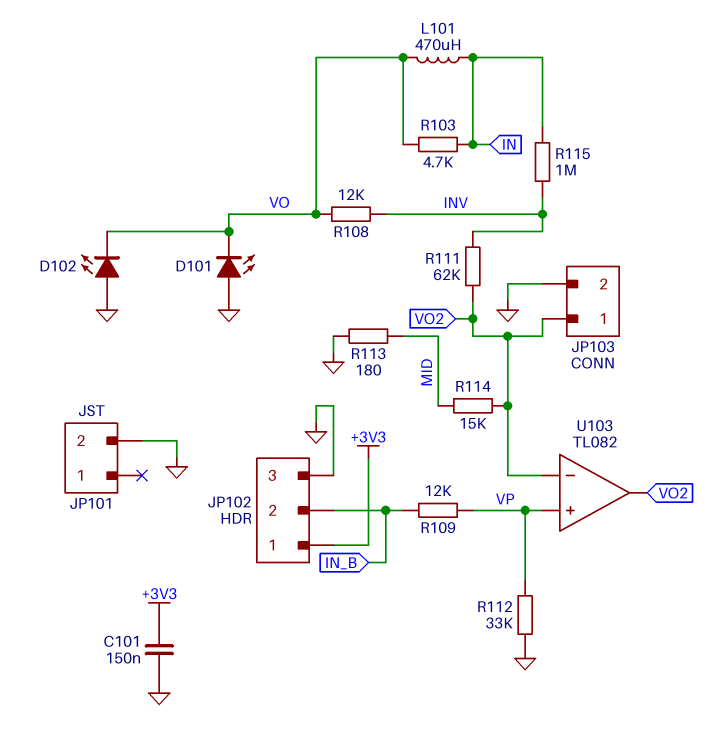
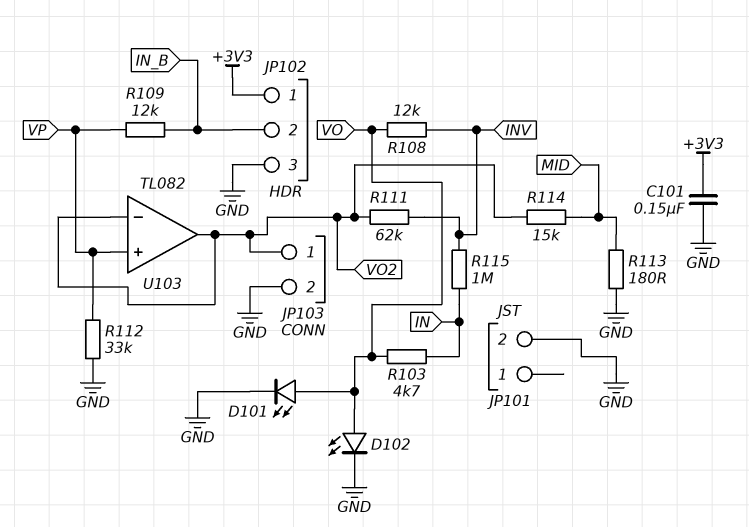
D101: LED (A GND, K VO) -> LED (A VO, K GND)
D102: LED (A GND, K VO) -> LED (A VO, K GND)
L101: 470uH (IN, VO) -> none

